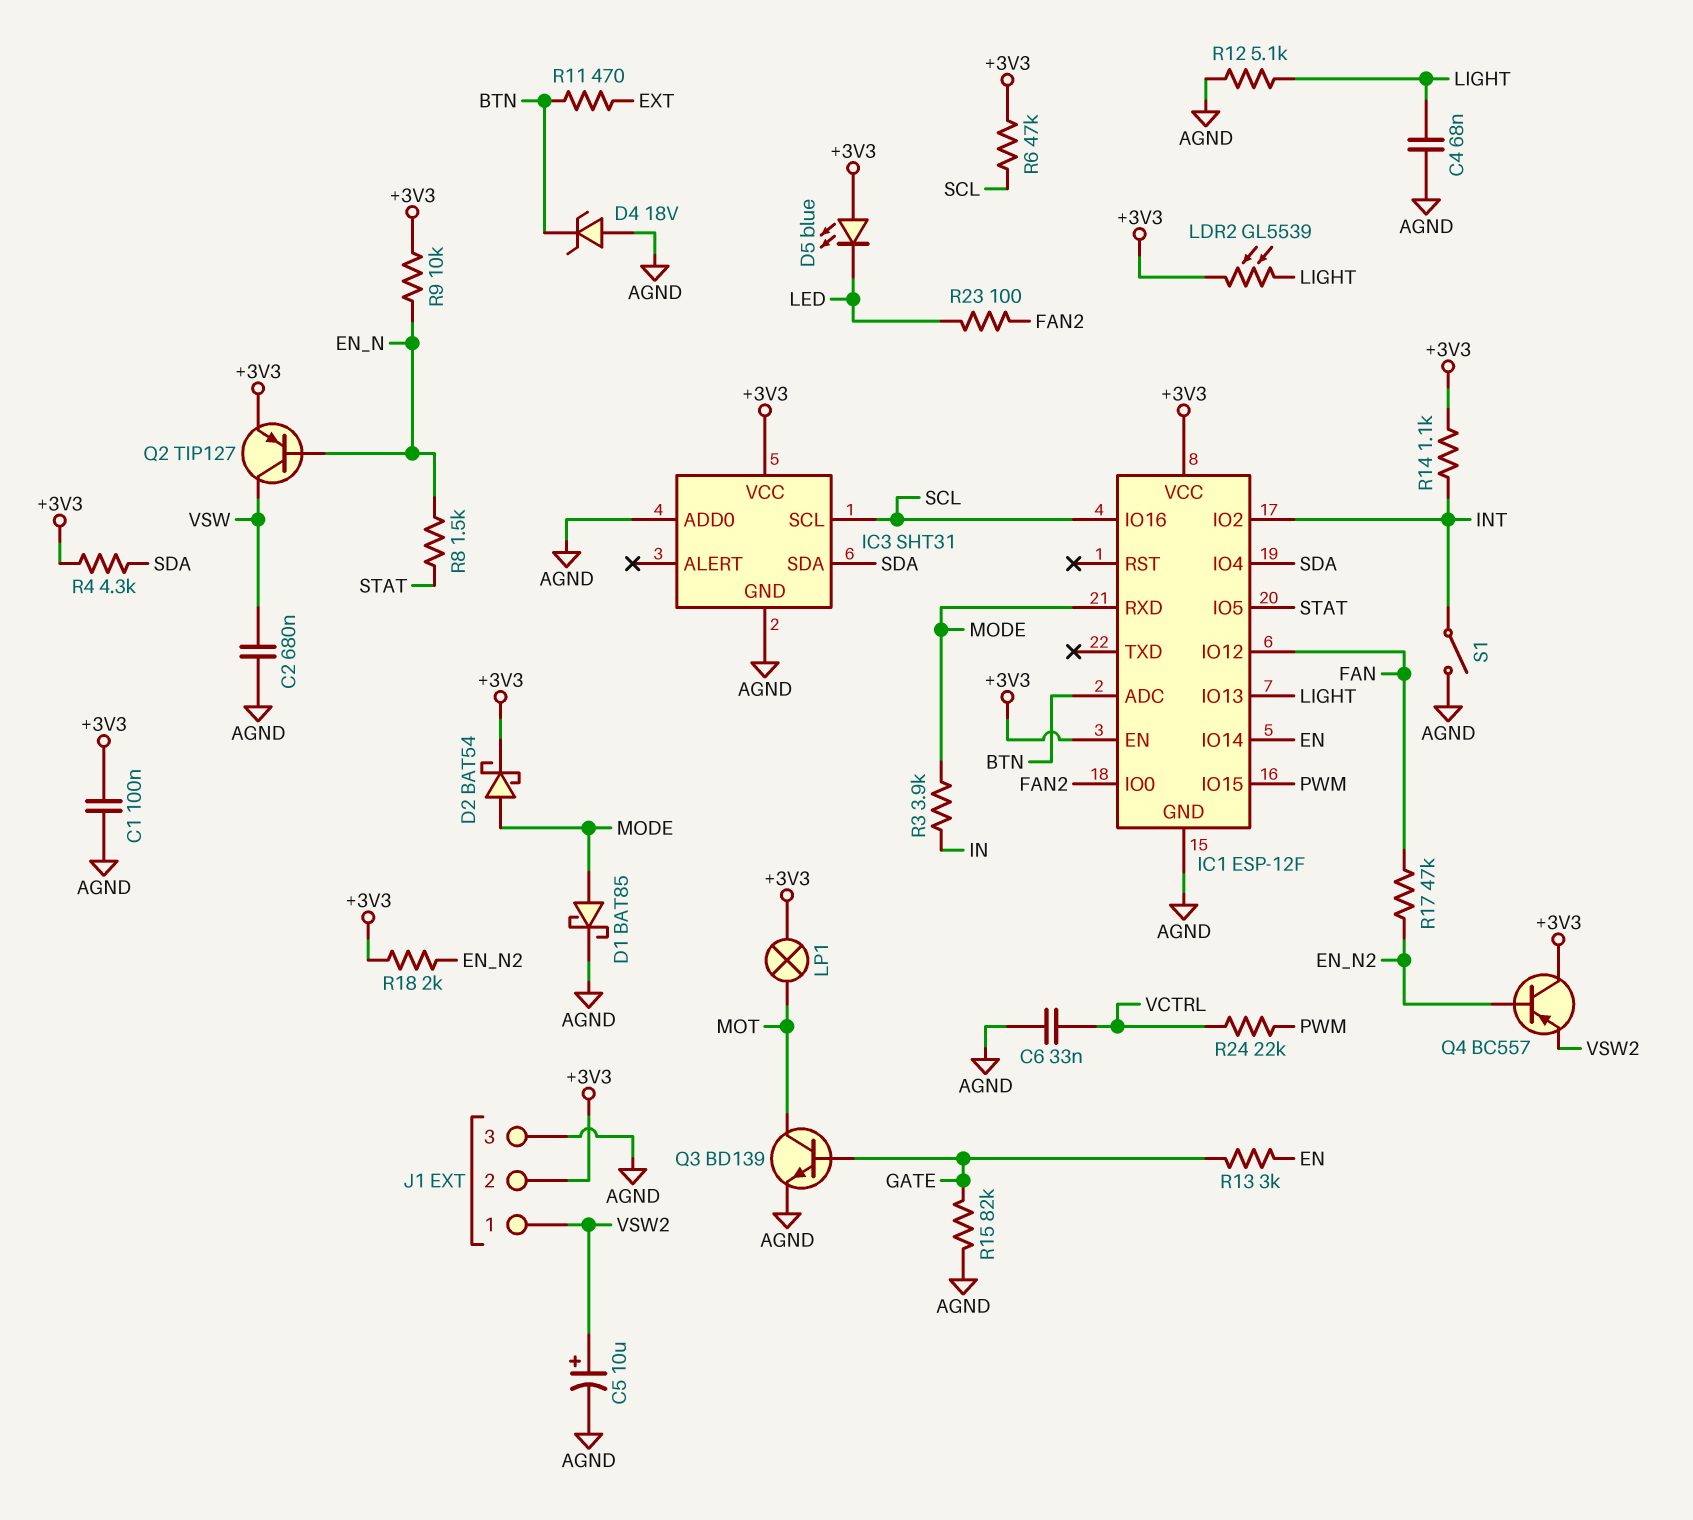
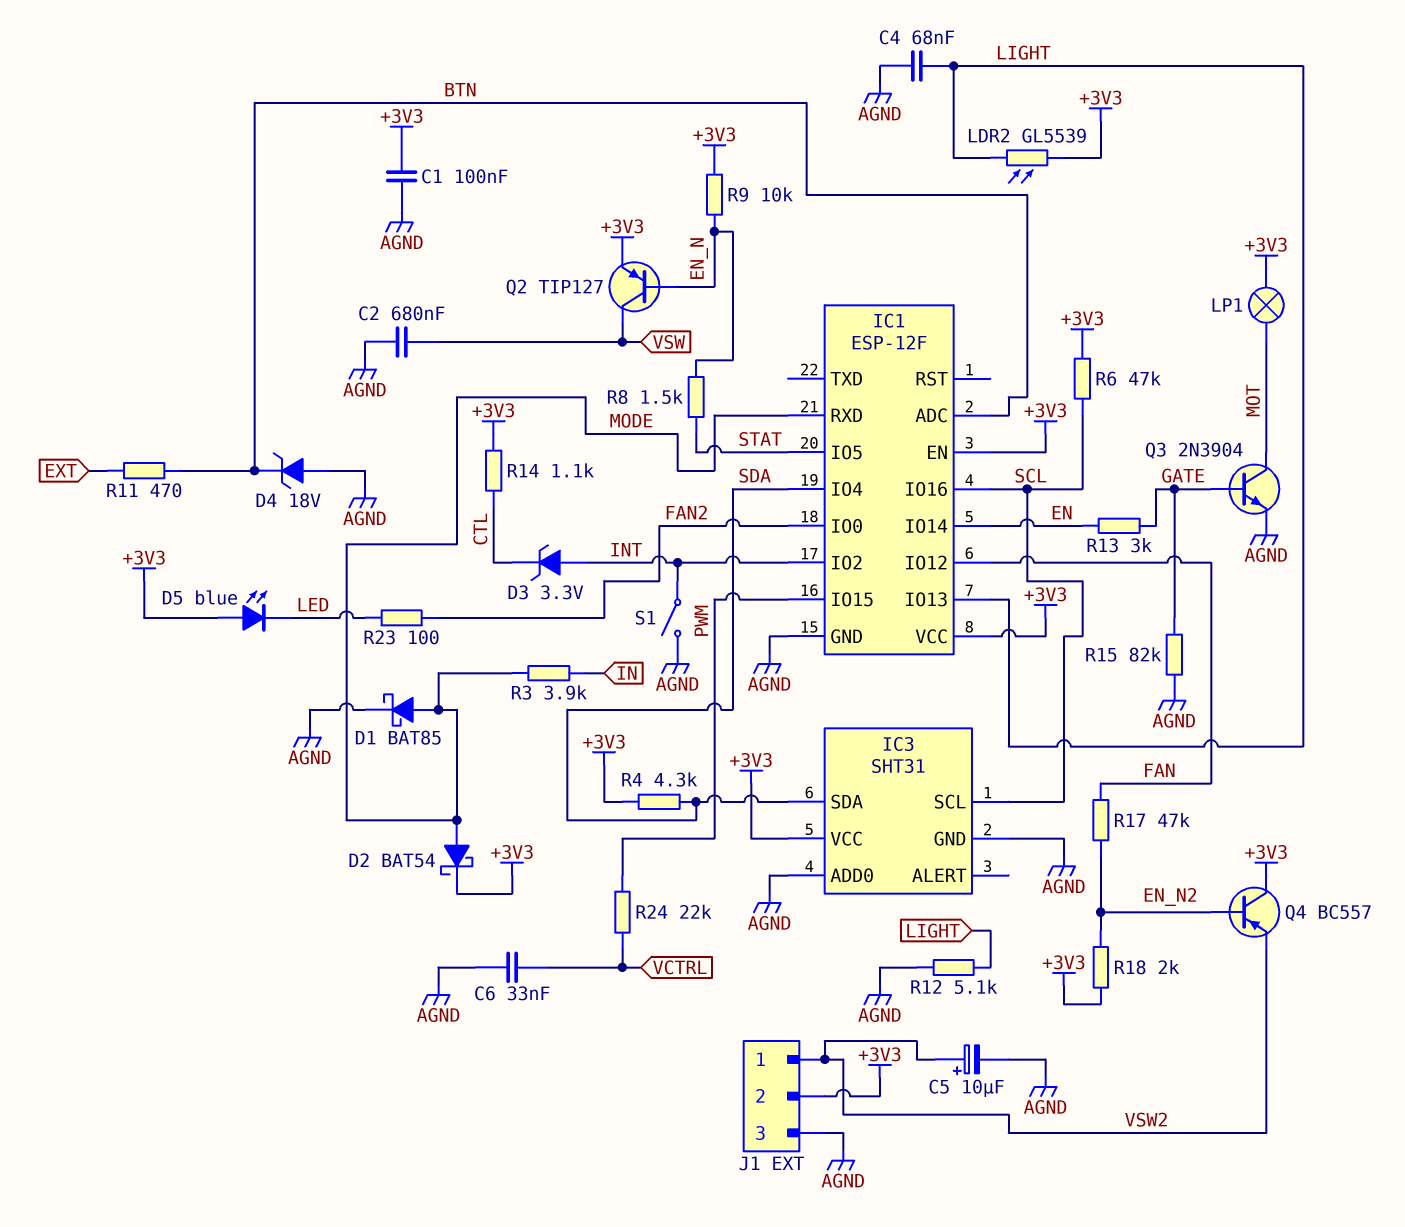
D3: none -> zener 3.3V (A INT, K CTL)
Q3: NPN BD139 (B GATE, C MOT, E AGND) -> NPN 2N3904 (B GATE, C MOT, E AGND)
R14: 1.1k (+3V3, INT) -> 1.1k (+3V3, CTL)

